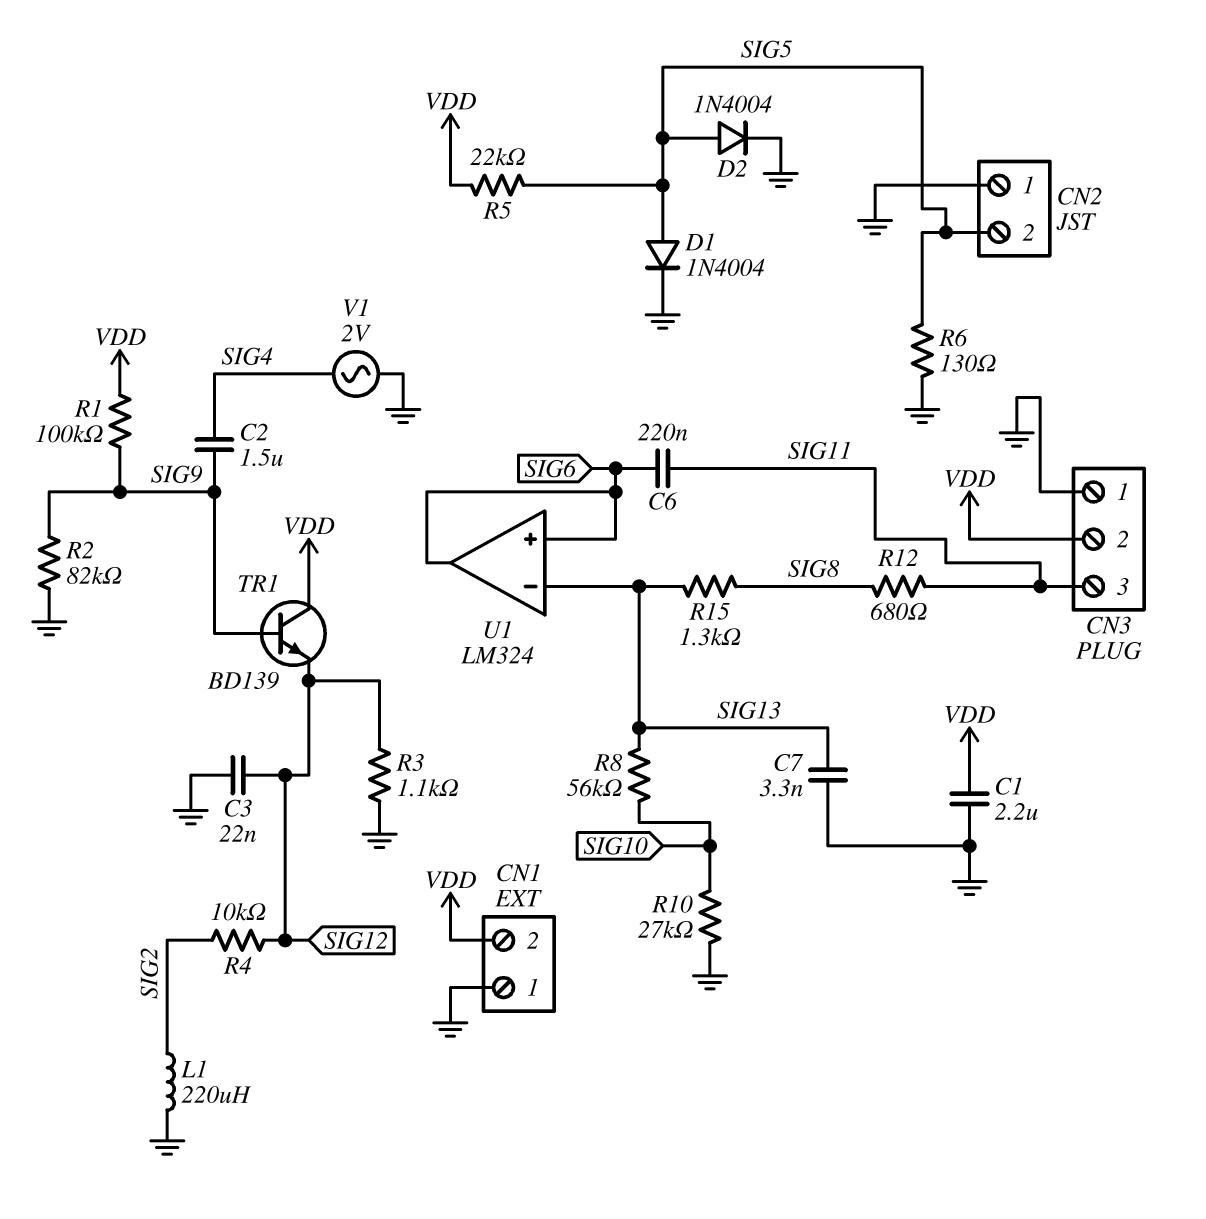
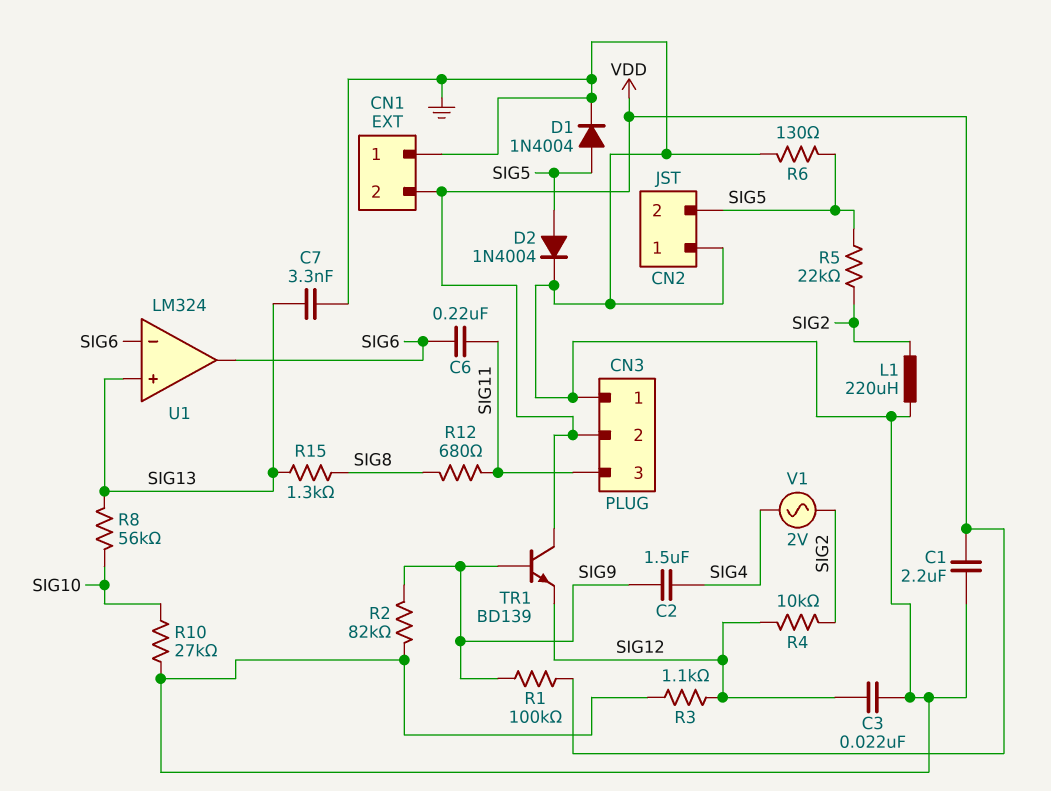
R5: 22k (SIG5, VDD) -> 22k (SIG2, SIG5)
U1 pin in+: SIG6 -> SIG13
U1 pin in-: SIG13 -> SIG6
V1: AC 2V (GND, SIG4) -> AC 2V (SIG2, SIG4)

